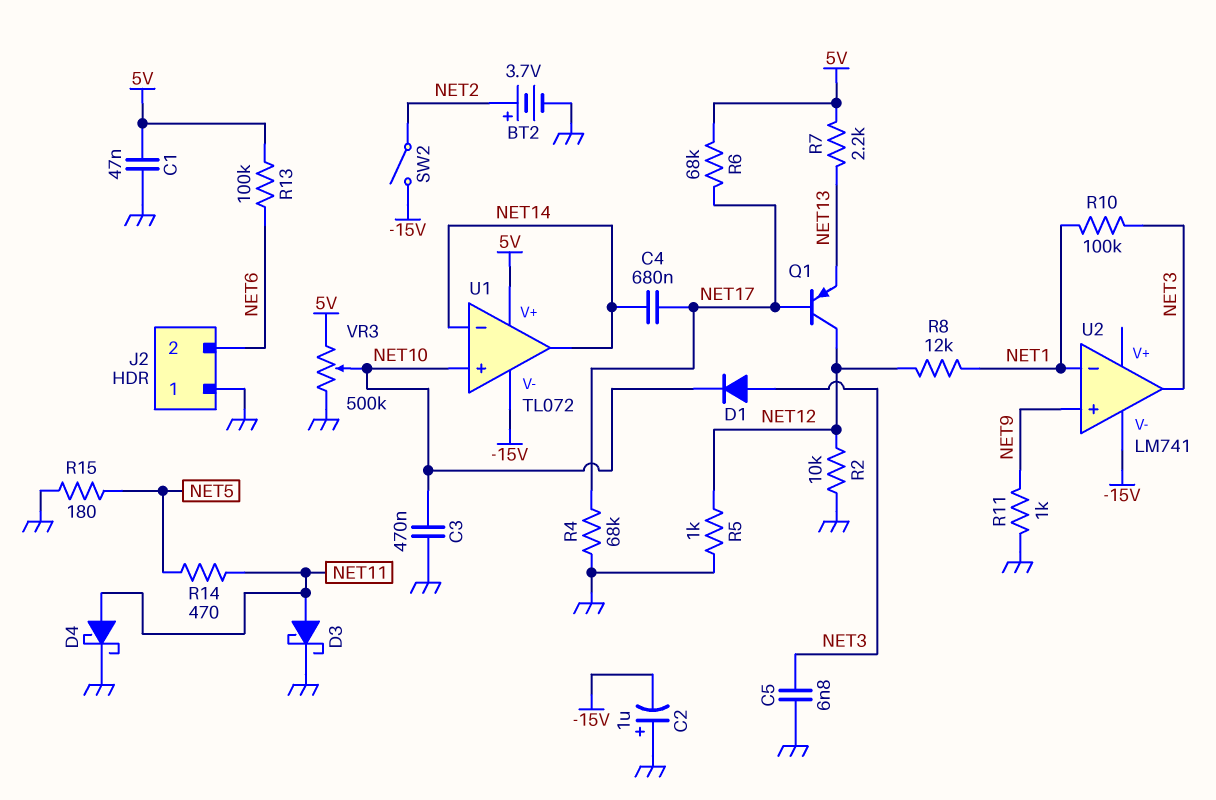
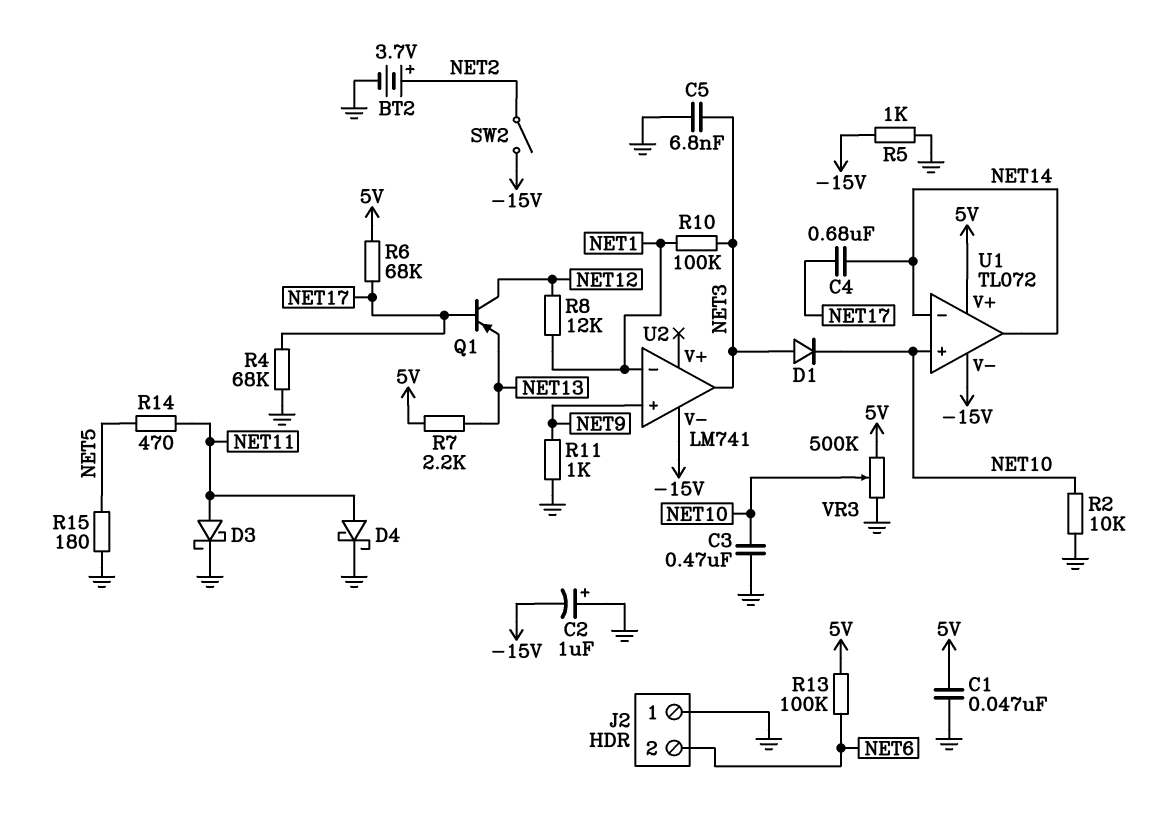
R2: 10k (GND, NET12) -> 10k (GND, NET10)
R5: 1k (GND, NET12) -> 1k (-15V, GND)

